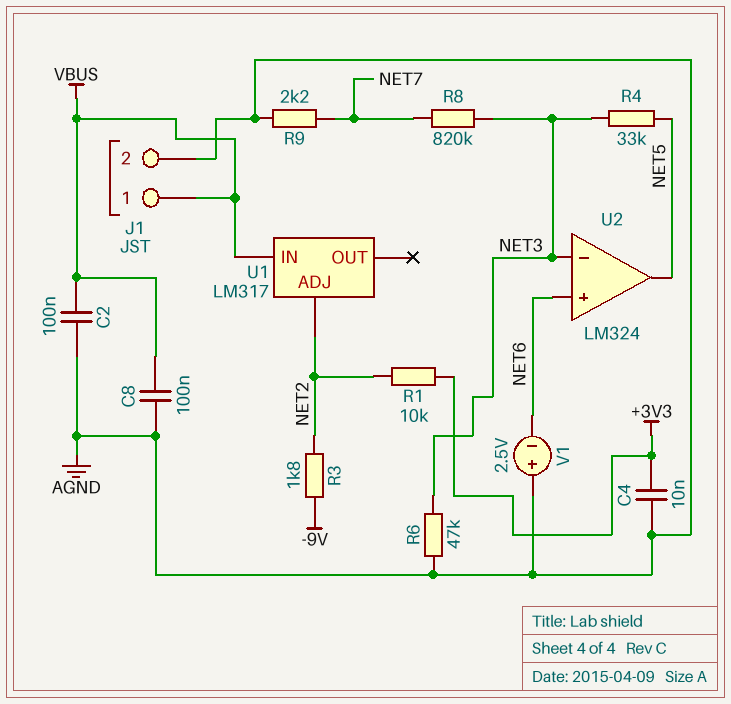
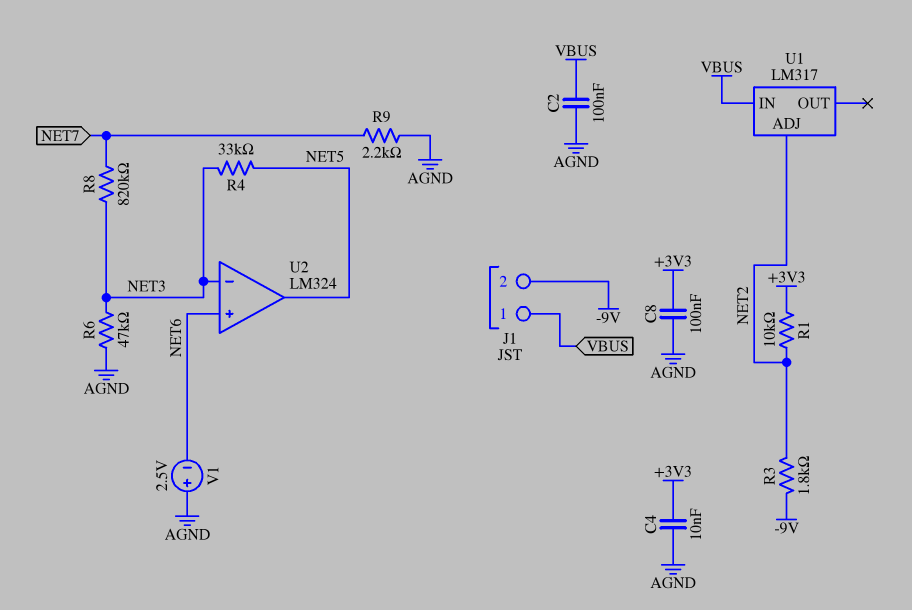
C8: 100nF (AGND, VBUS) -> 100nF (+3V3, AGND)
J1 pin 2: AGND -> -9V

